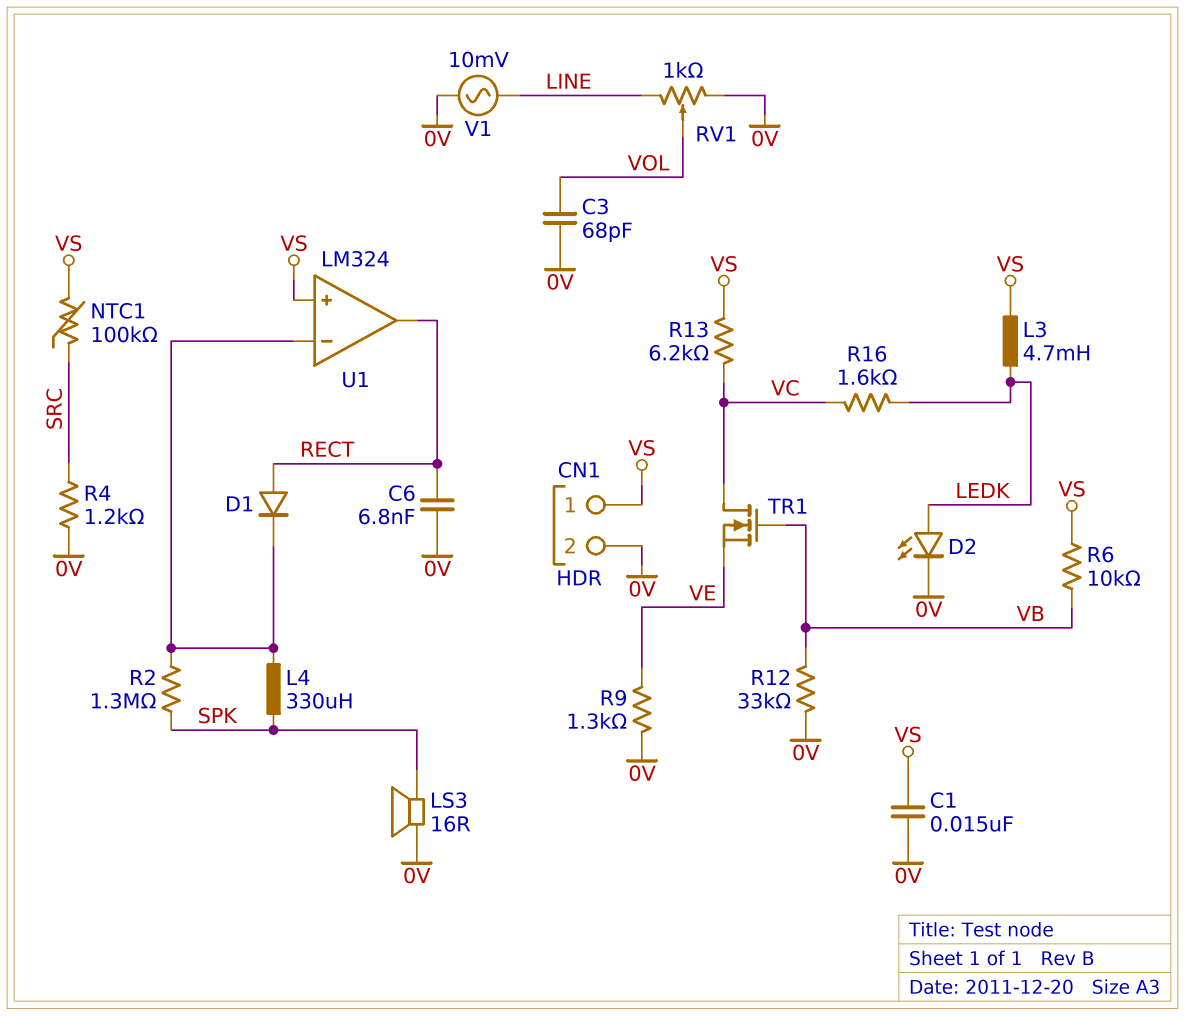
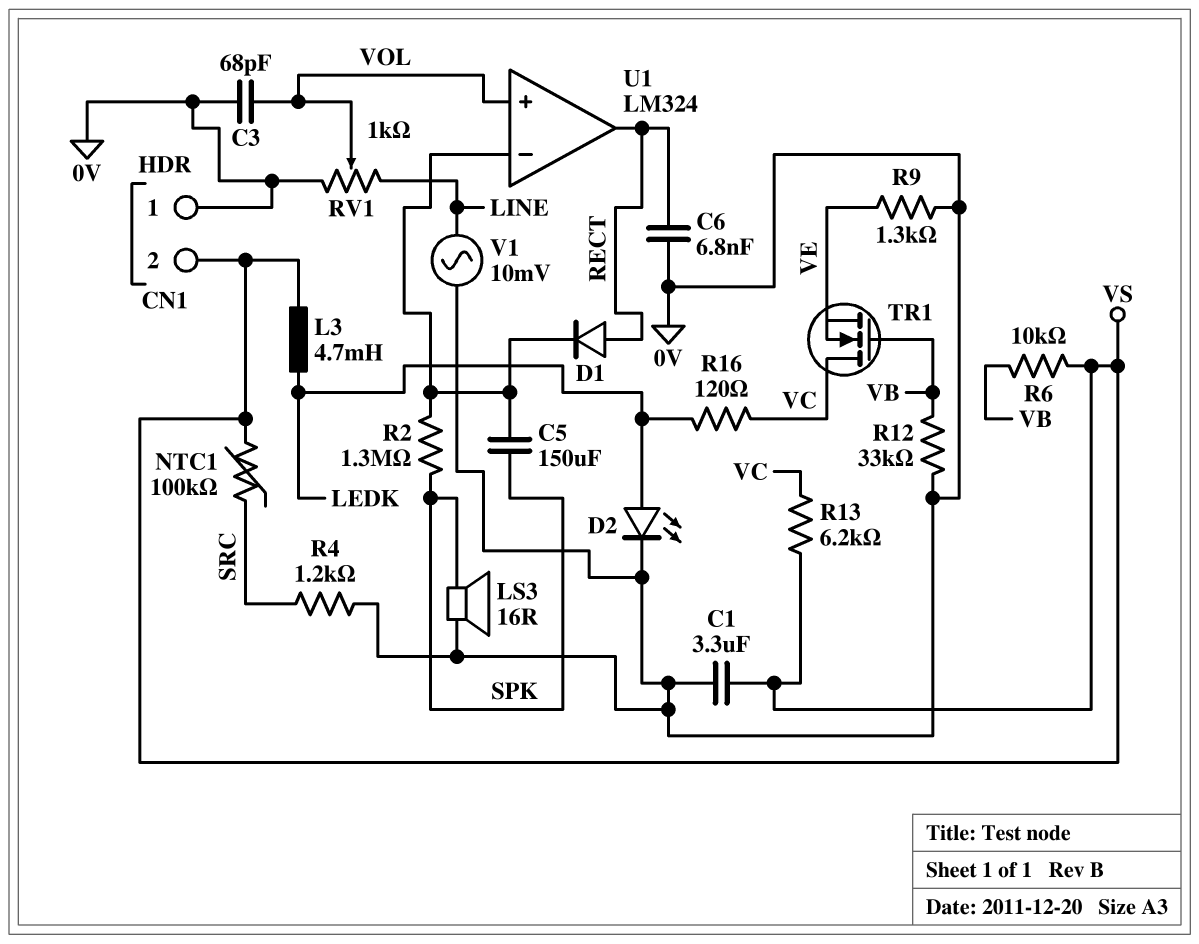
C1: 15nF (0V, VS) -> 3.3uF (0V, VS)
C5: none -> 150uF (SPK, U1/in-)
CN1 pin 1: VS -> 0V
CN1 pin 2: 0V -> VS
L4: 330uH (SPK, U1/in-) -> none
R16: 1.6k (LEDK, VC) -> 120 (LEDK, VC)
U1 pin in+: VS -> VOL

